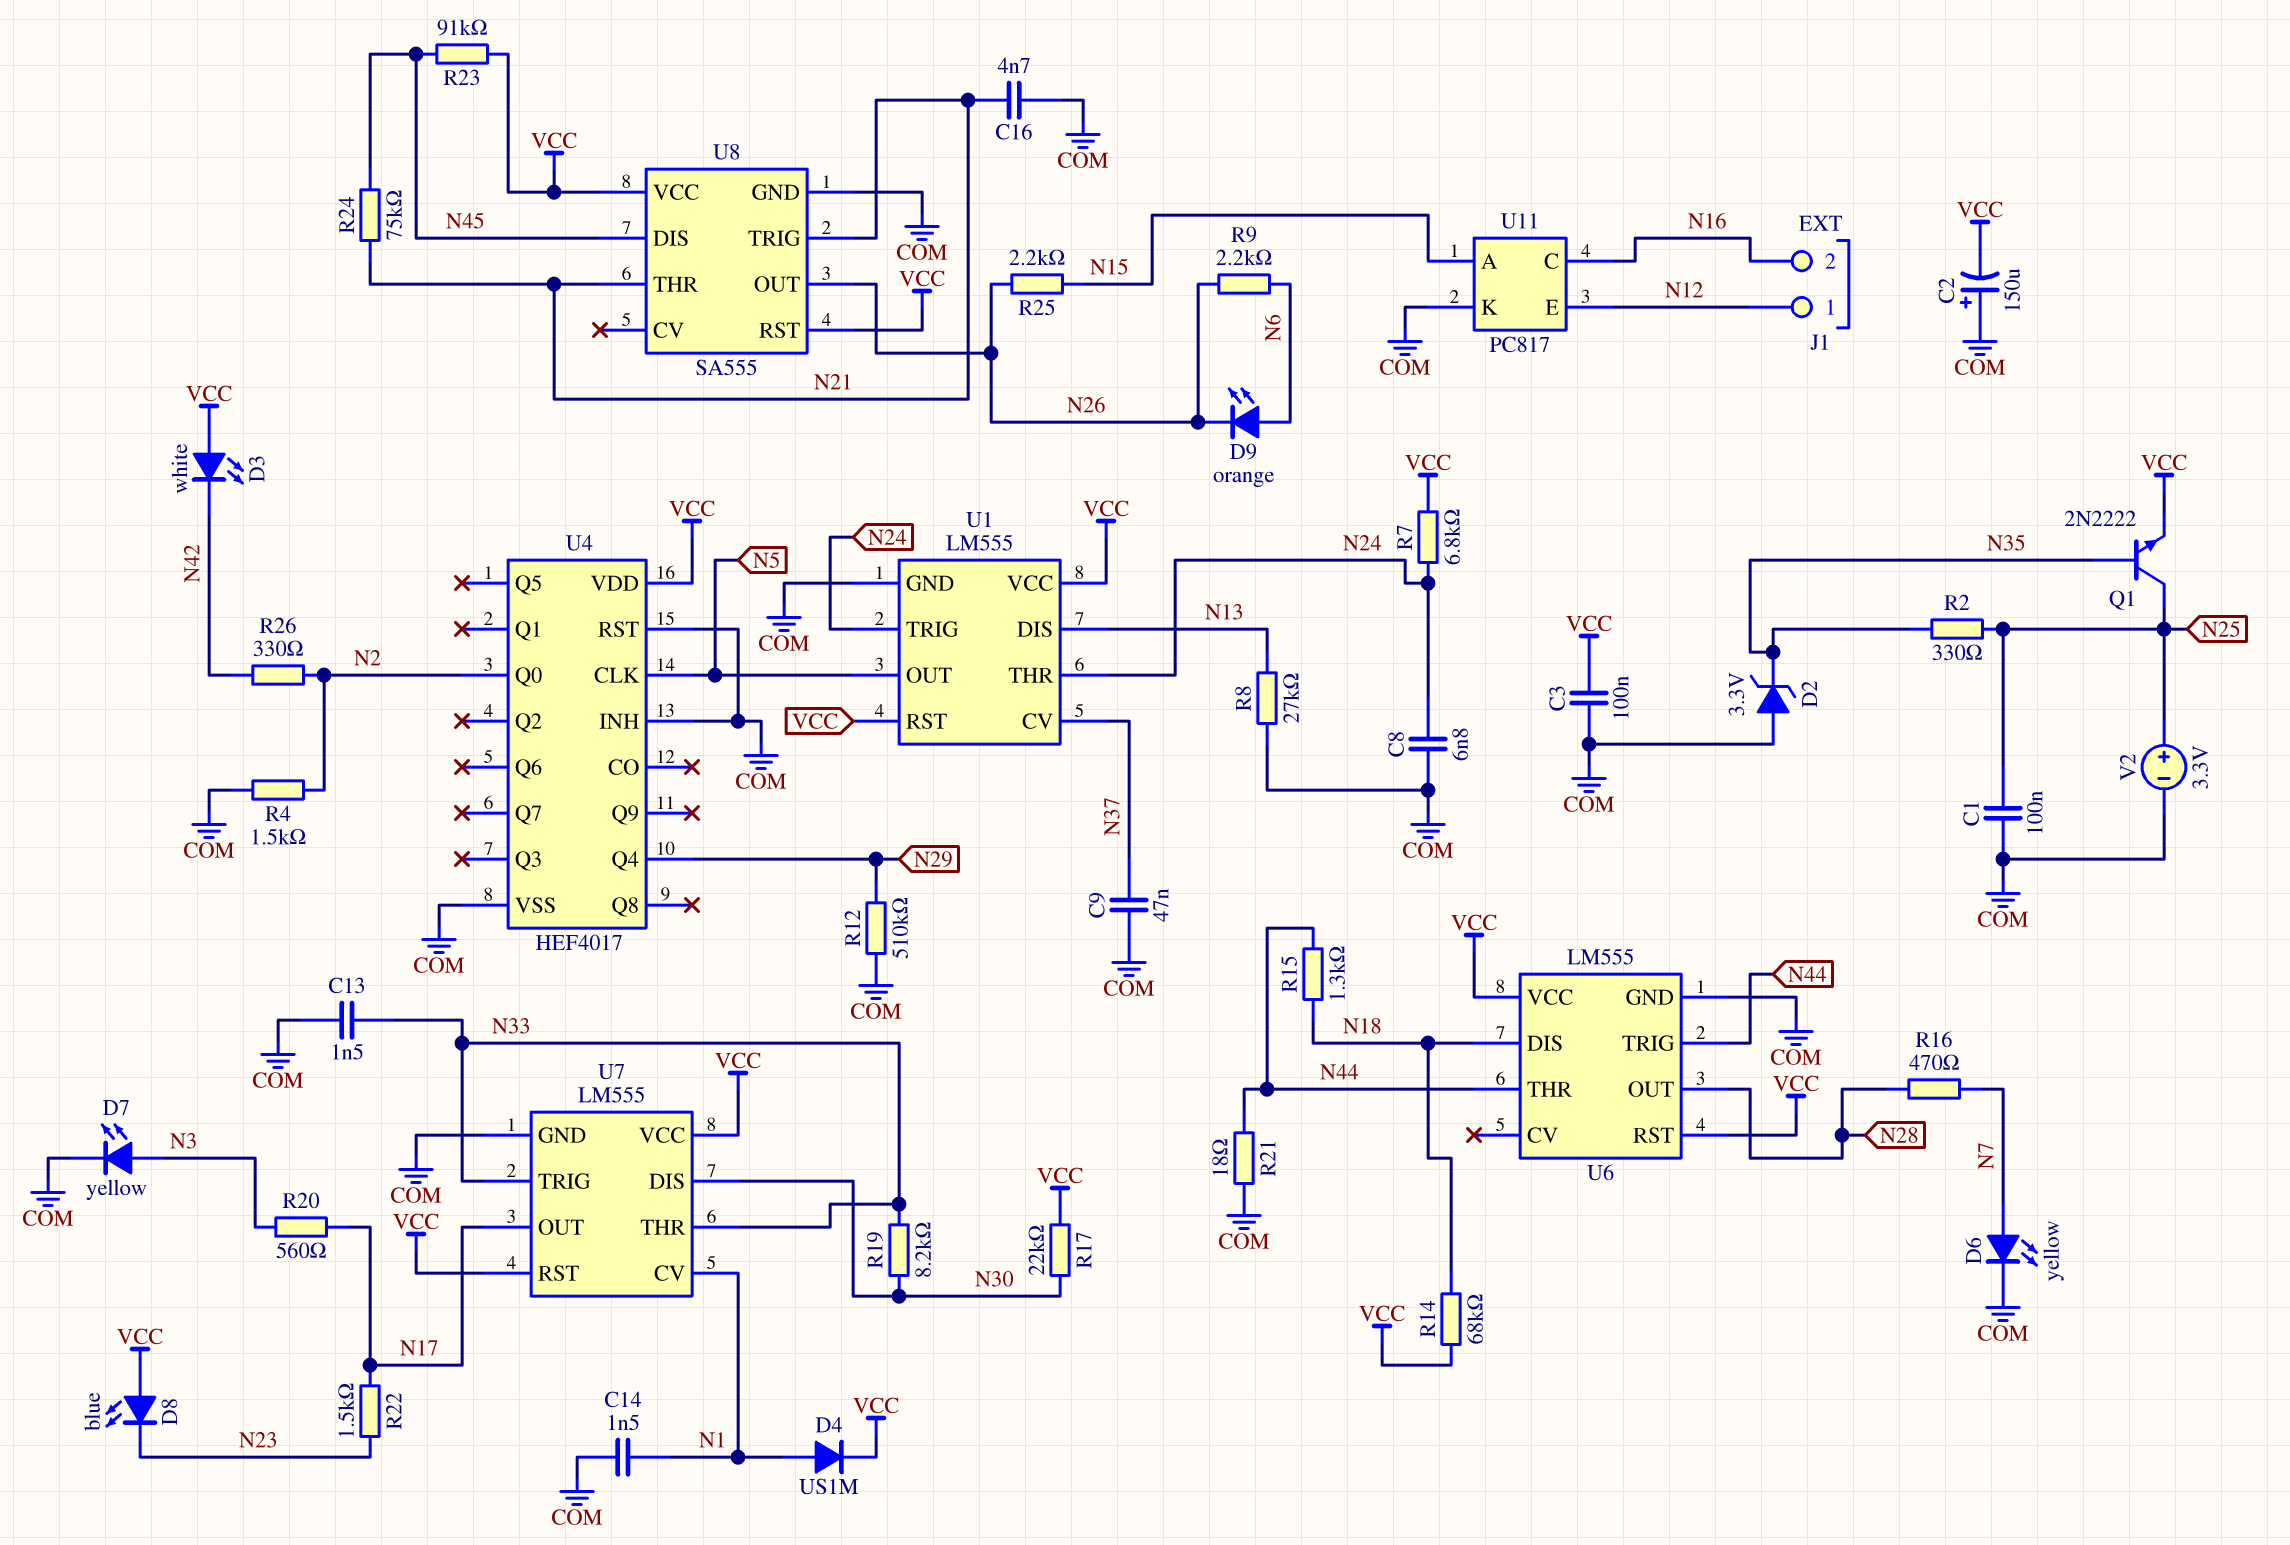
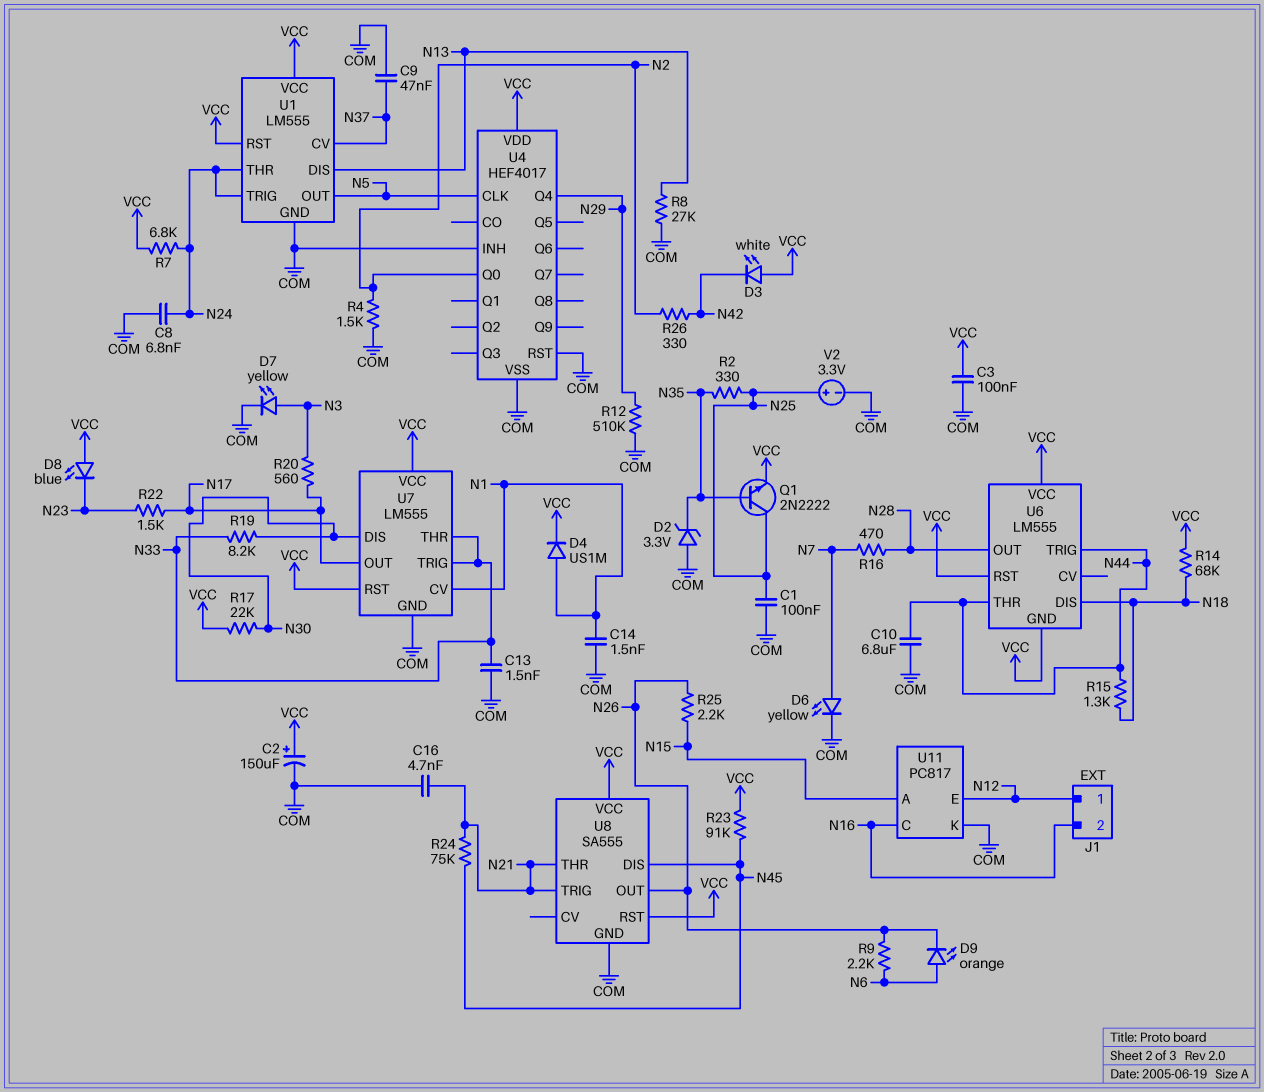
C2: 150uF (plus COM, minus VCC) -> 150uF (plus VCC, minus COM)
C10: none -> 6.8uF (COM, N44)
R21: 18 (COM, N44) -> none
U6 pin GND: COM -> VCC

